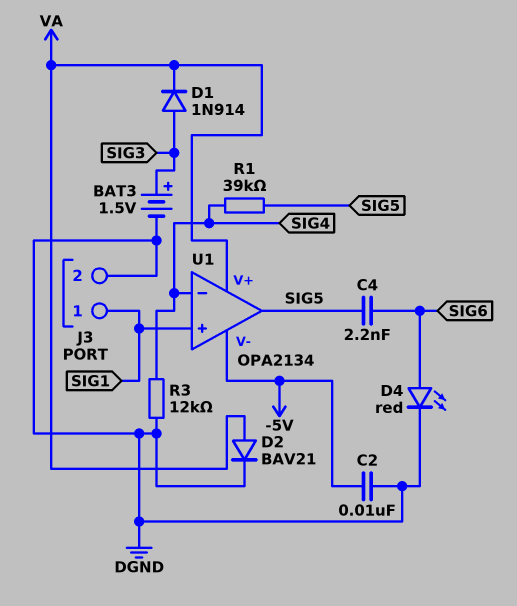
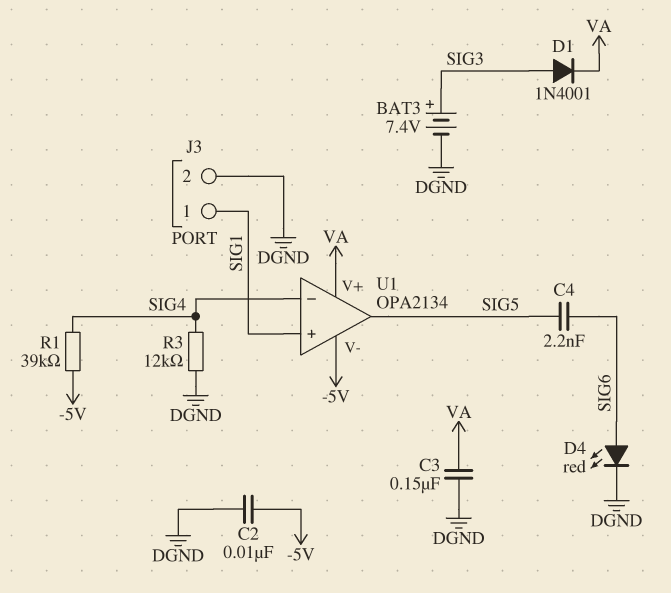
BAT3: 1.5V (plus SIG3, minus DGND) -> 7.4V (plus SIG3, minus DGND)
C3: none -> 150nF (DGND, VA)
D1: diode 1N914 (A SIG3, K VA) -> diode 1N4001 (A SIG3, K VA)
D2: diode BAV21 (A VA, K DGND) -> none
R1: 39k (SIG4, SIG5) -> 39k (-5V, SIG4)

